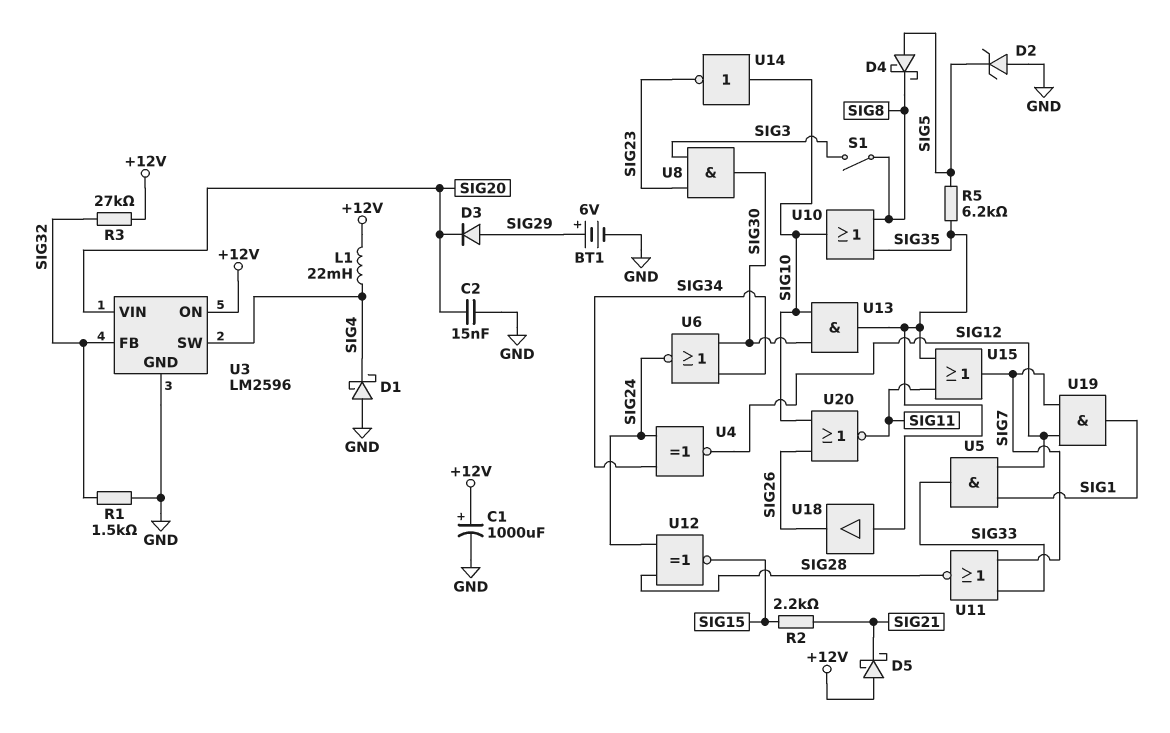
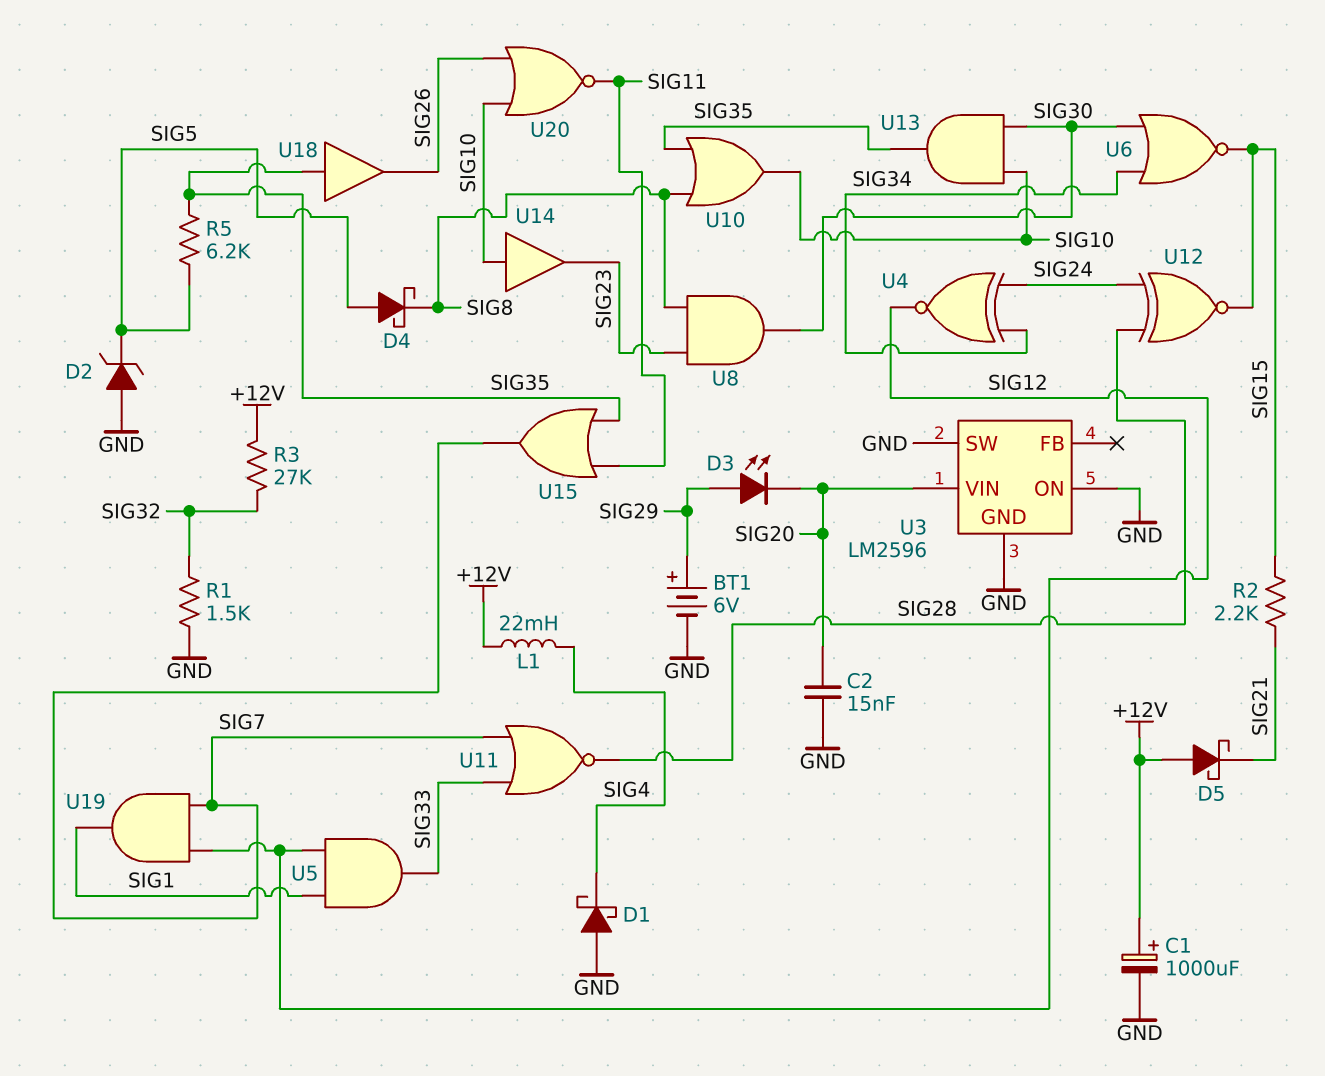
D3: diode (A SIG29, K SIG20) -> LED (A SIG29, K SIG20)
S1: switch (SIG3, SIG8) -> none
U3 pin FB: SIG32 -> none
U3 pin ON: +12V -> GND
U3 pin SW: SIG4 -> GND
U6: NOR (in SIG30, in SIG34, out SIG24) -> NOR (in SIG30, in SIG34, out SIG15)
U8: AND (in SIG3, in SIG23, out SIG30) -> AND (in SIG8, in SIG23, out SIG30)
U14: NOT (in SIG10, out SIG23) -> buffer (in SIG10, out SIG23)

